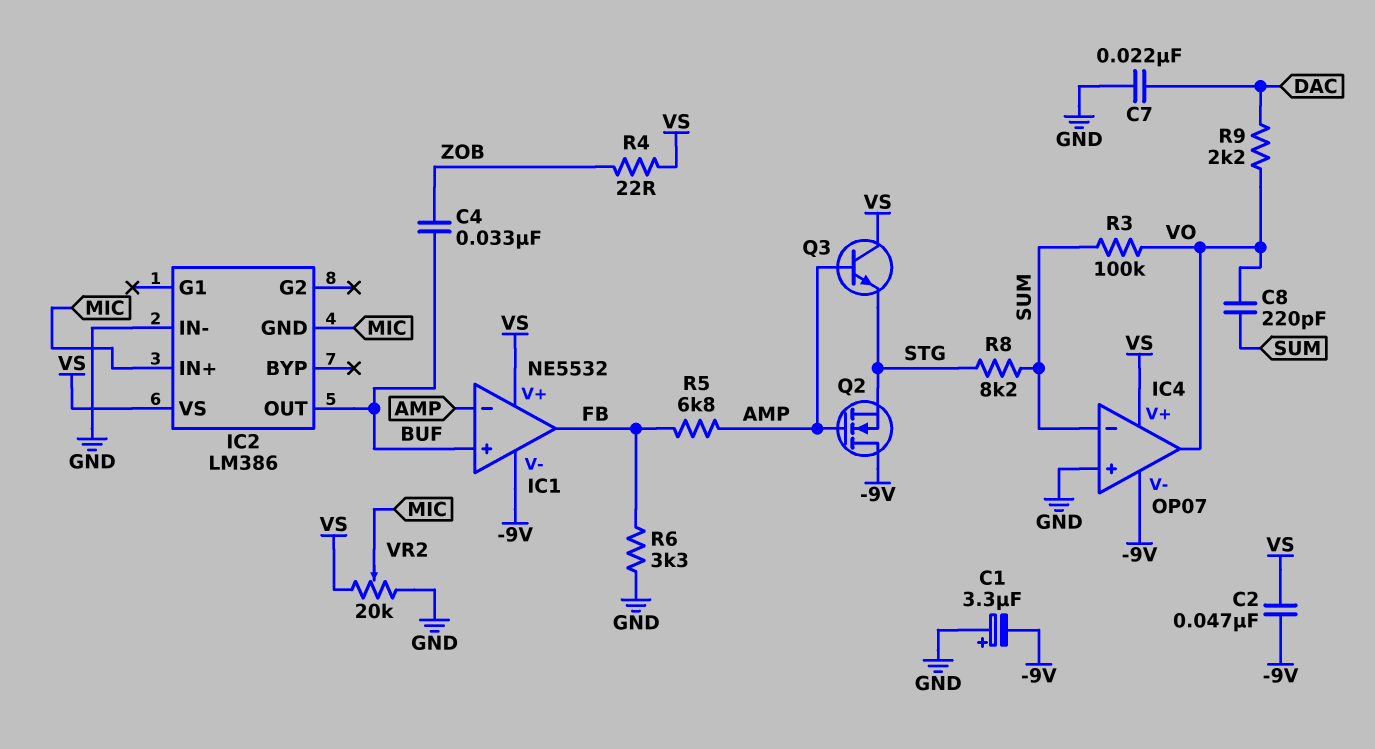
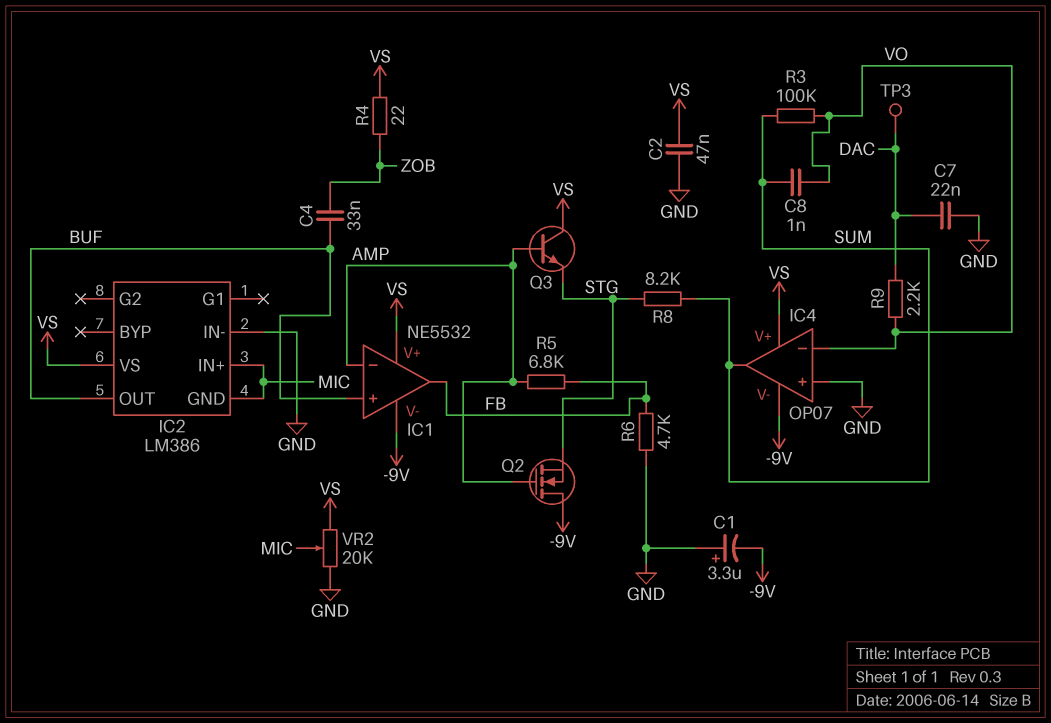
C2: 47nF (-9V, VS) -> 47nF (GND, VS)
C8: 220pF (SUM, VO) -> 1nF (SUM, VO)
IC4 pin in-: SUM -> VO
IC4 pin out: VO -> SUM
R6: 3.3k (FB, GND) -> 4.7k (FB, GND)
TP3: none -> test point (DAC)

